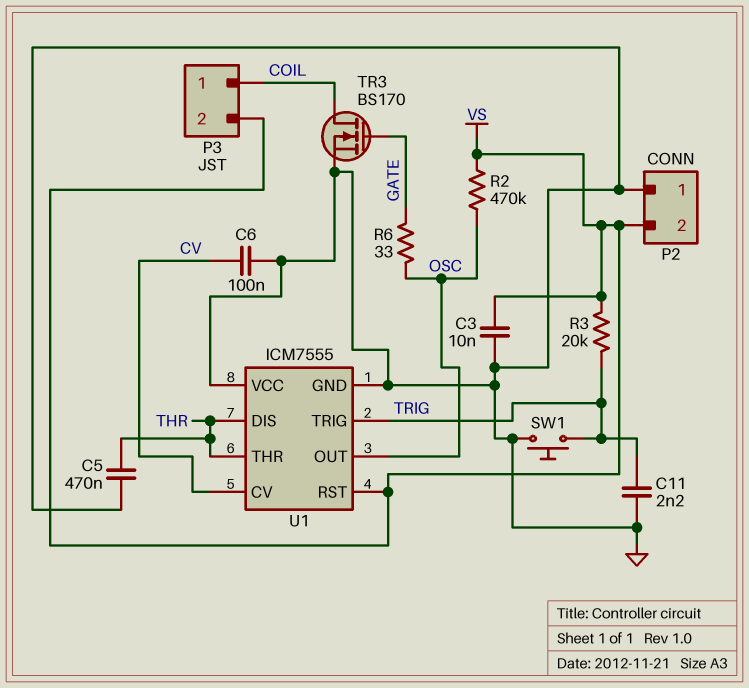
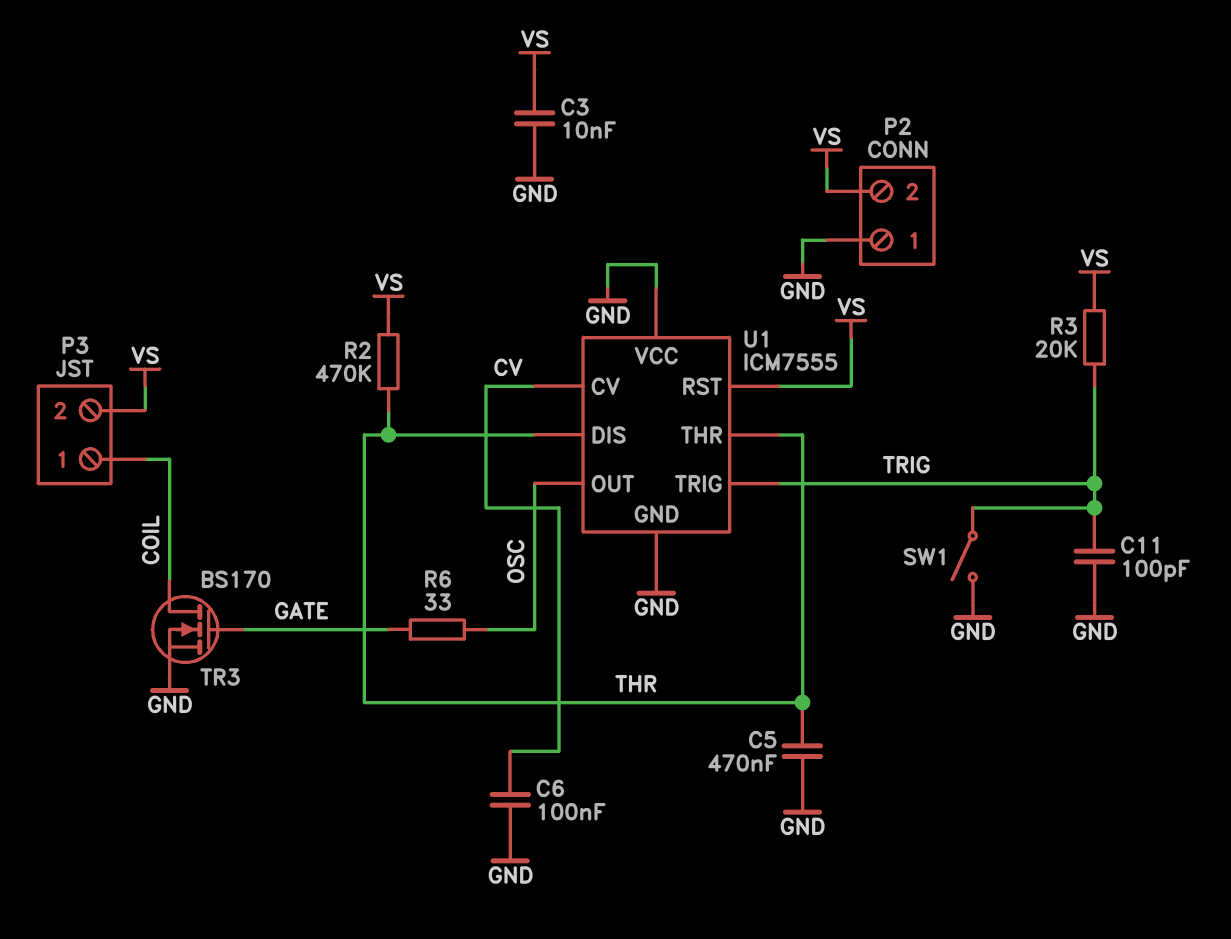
C11: 2.2nF (GND, TRIG) -> 100pF (GND, TRIG)
R2: 470k (OSC, VS) -> 470k (THR, VS)
SW1: button (GND, TRIG) -> switch (GND, TRIG)

